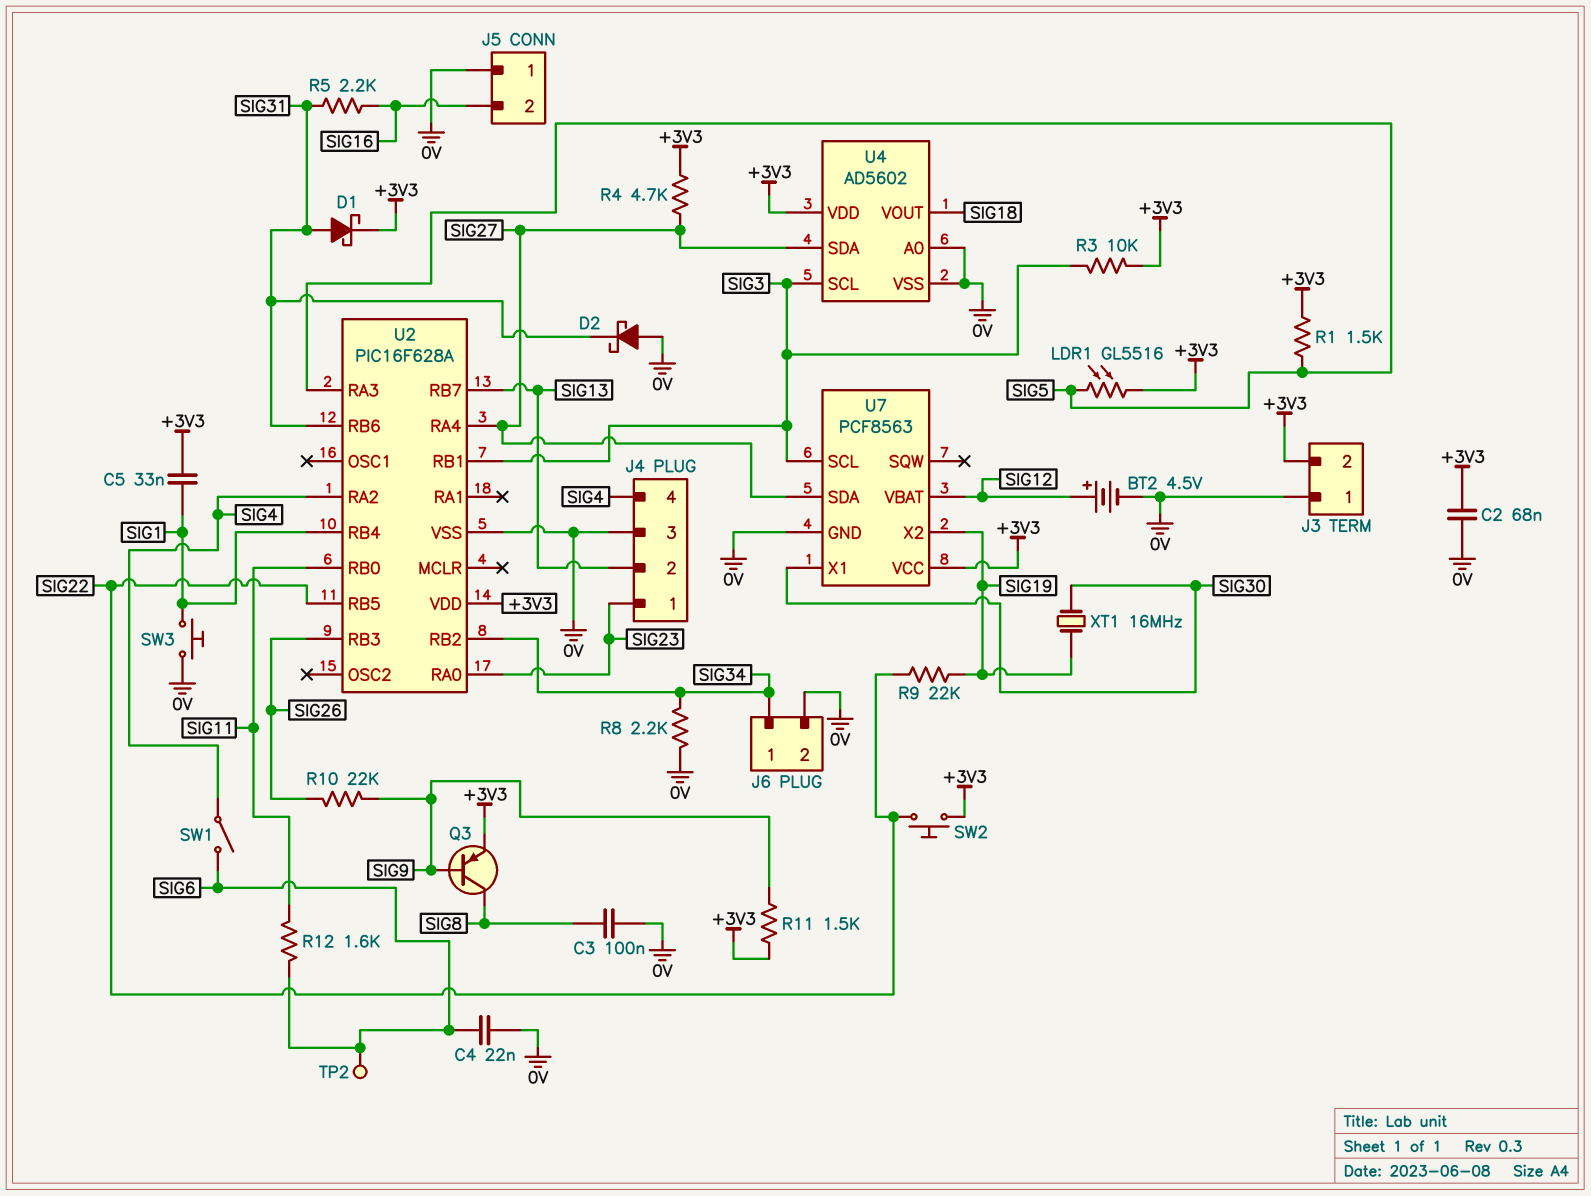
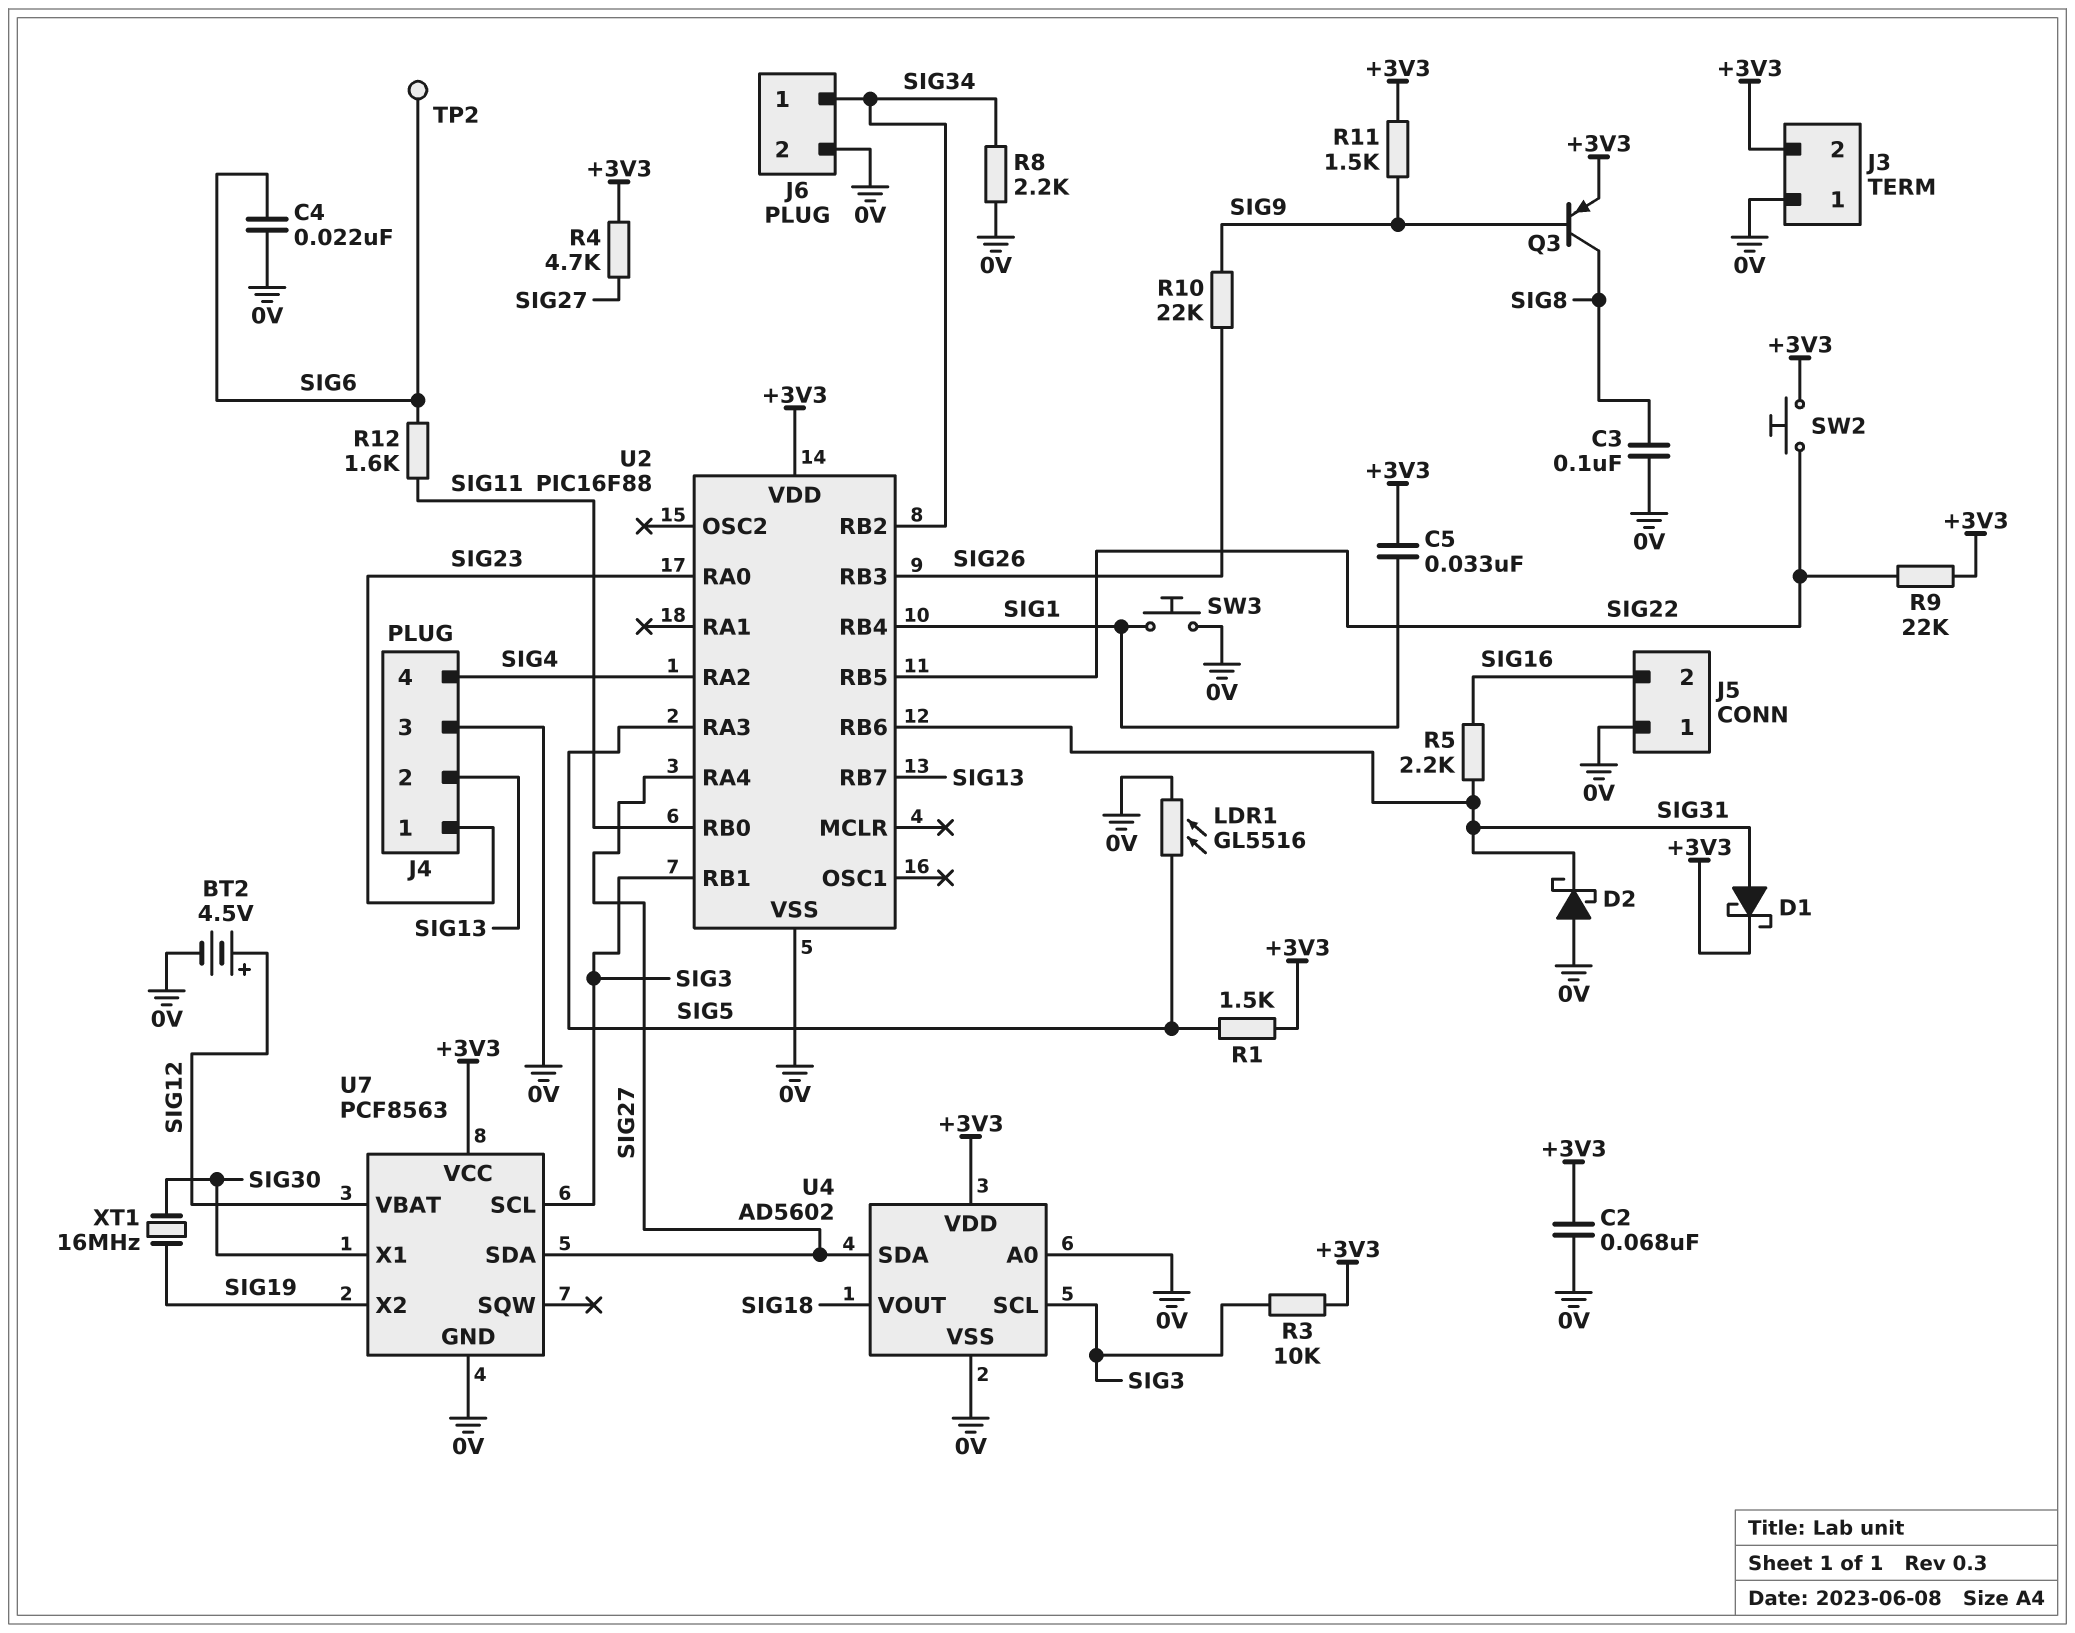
LDR1: GL5516 (+3V3, SIG5) -> GL5516 (0V, SIG5)
R9: 22k (SIG19, SIG22) -> 22k (+3V3, SIG22)
SW1: switch (SIG4, SIG6) -> none
U2: PIC16F628A -> PIC16F88

